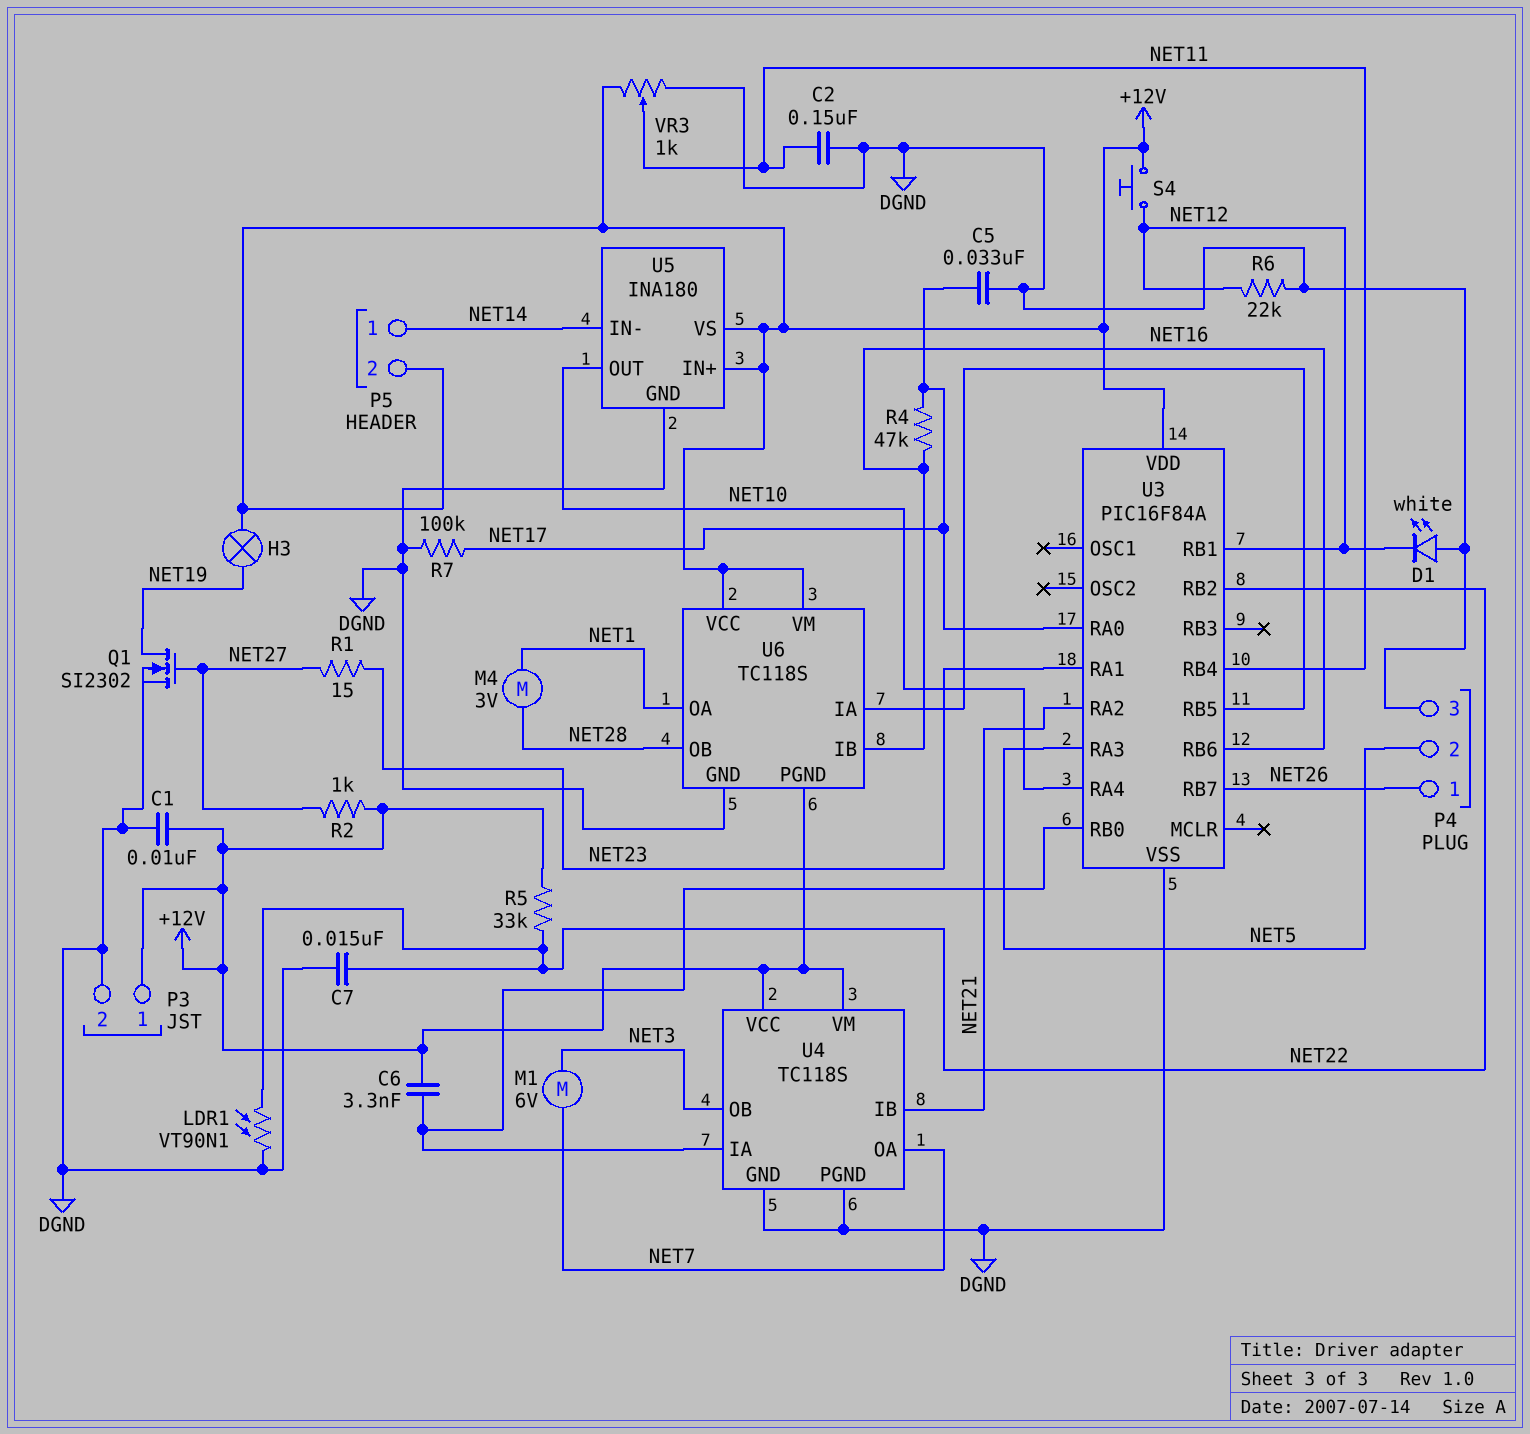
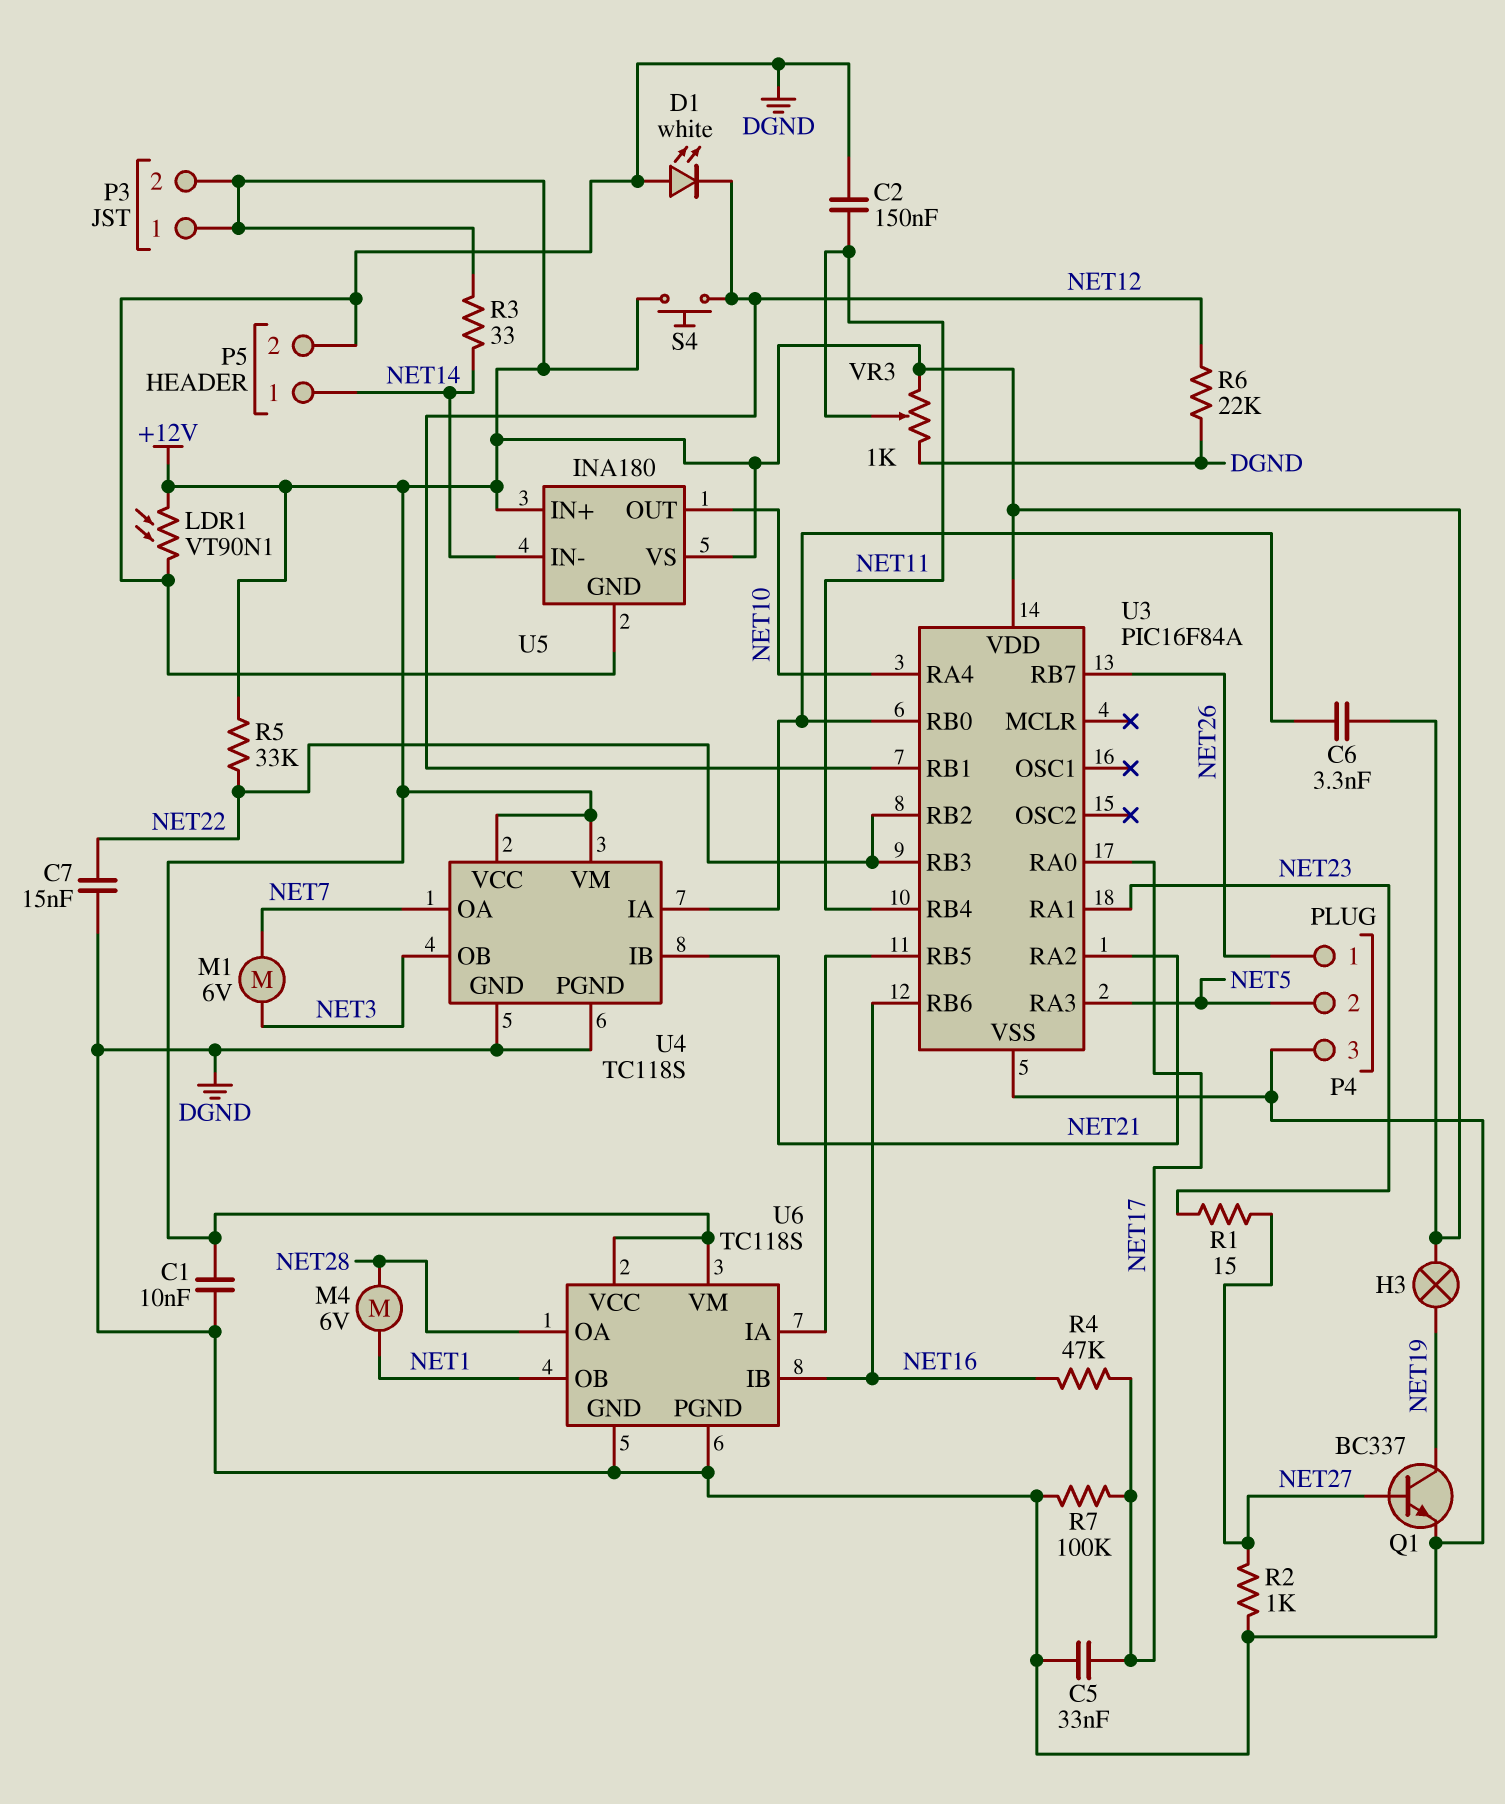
LDR1: VT90N1 (DGND, NET22) -> VT90N1 (+12V, DGND)
M4: motor 3V (NET1, NET28) -> motor 6V (NET1, NET28)
P3 pin 2: DGND -> +12V
P5 pin 2: +12V -> DGND
Q1: NMOS SI2302 (G NET27, D NET19, S DGND) -> NPN BC337 (B NET27, C NET19, E DGND)
R2: 1k (+12V, NET27) -> 1k (DGND, NET27)
R3: none -> 33 (+12V, NET14)
U3 pin RB3: none -> NET22
U6 pin OA: NET1 -> NET28
U6 pin OB: NET28 -> NET1
U6 pin PGND: +12V -> DGND

